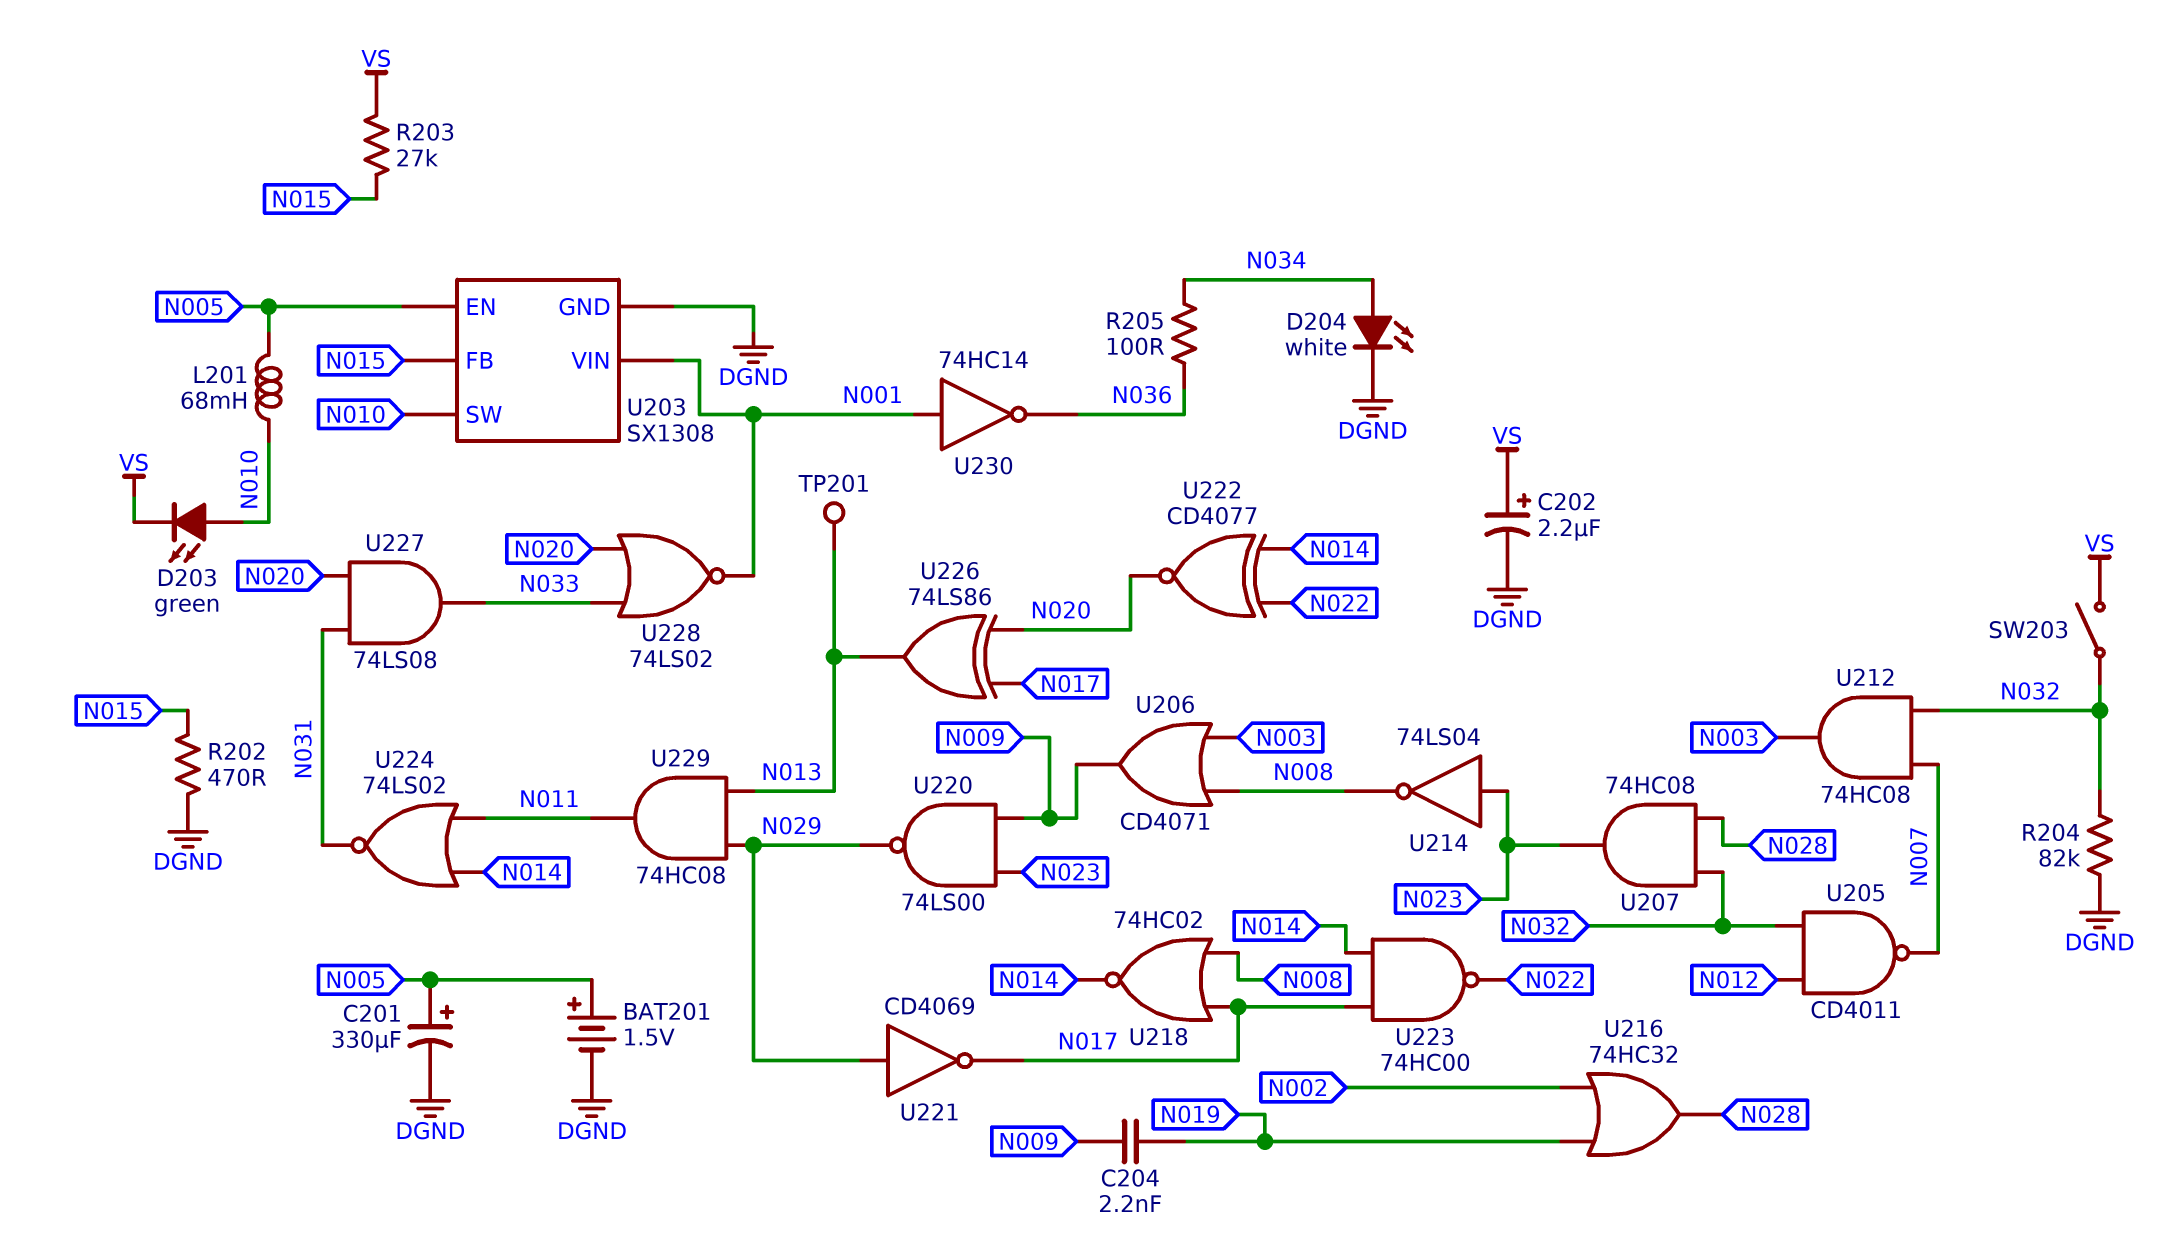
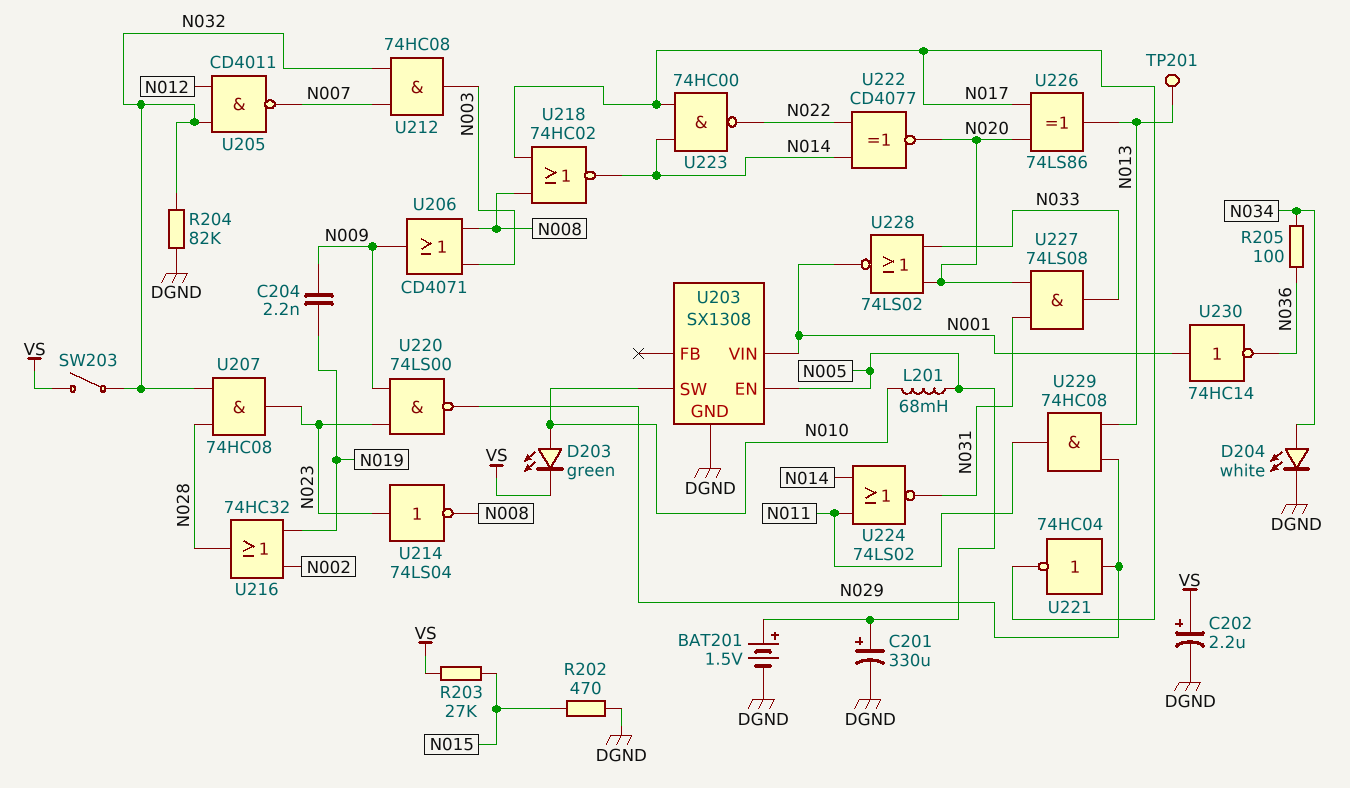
U203 pin FB: N015 -> none
U221: NOT CD4069 (in N029, out N017) -> NOT 74HC04 (in N029, out N017)

